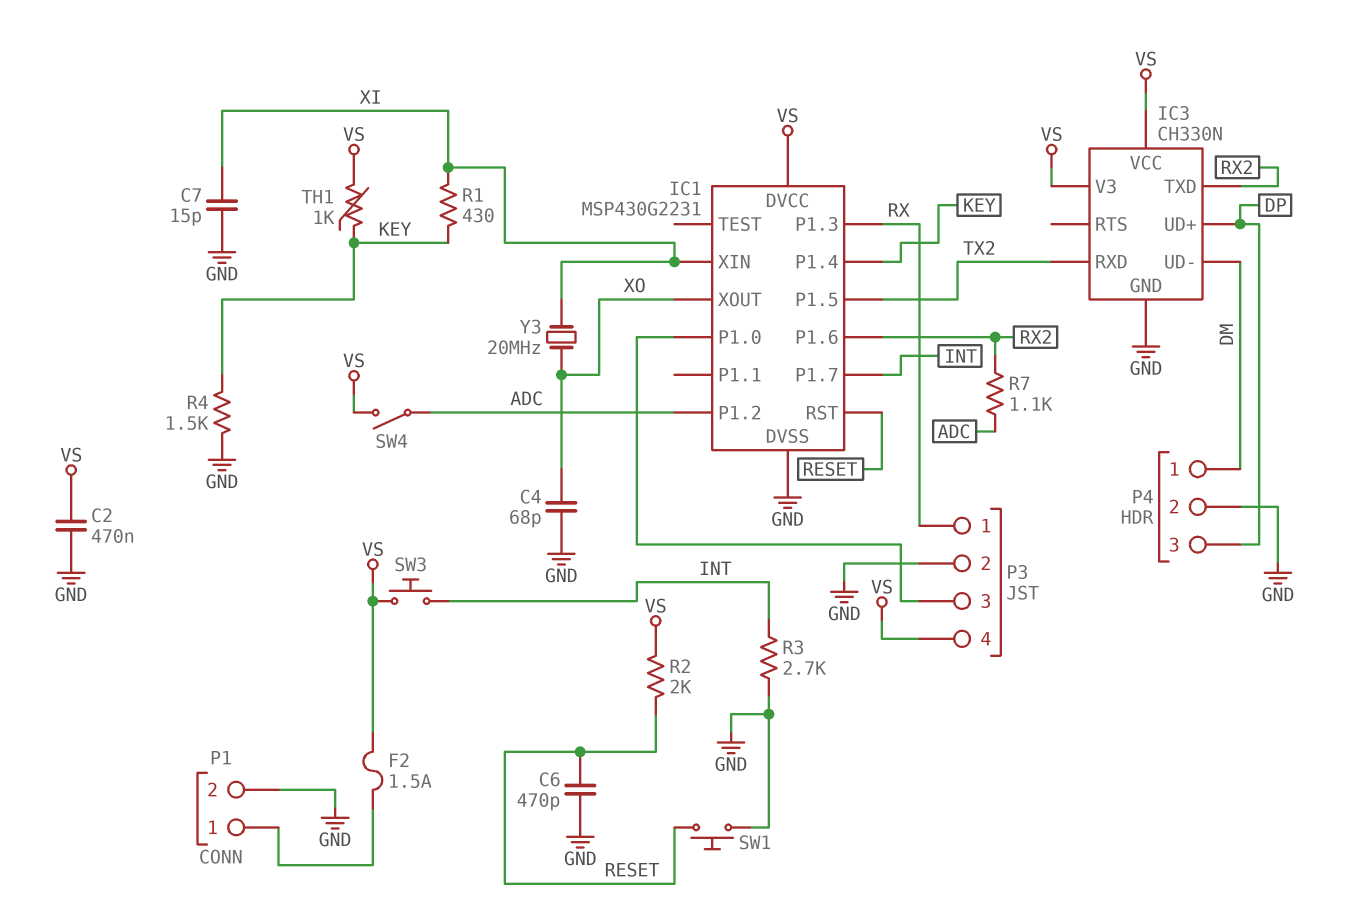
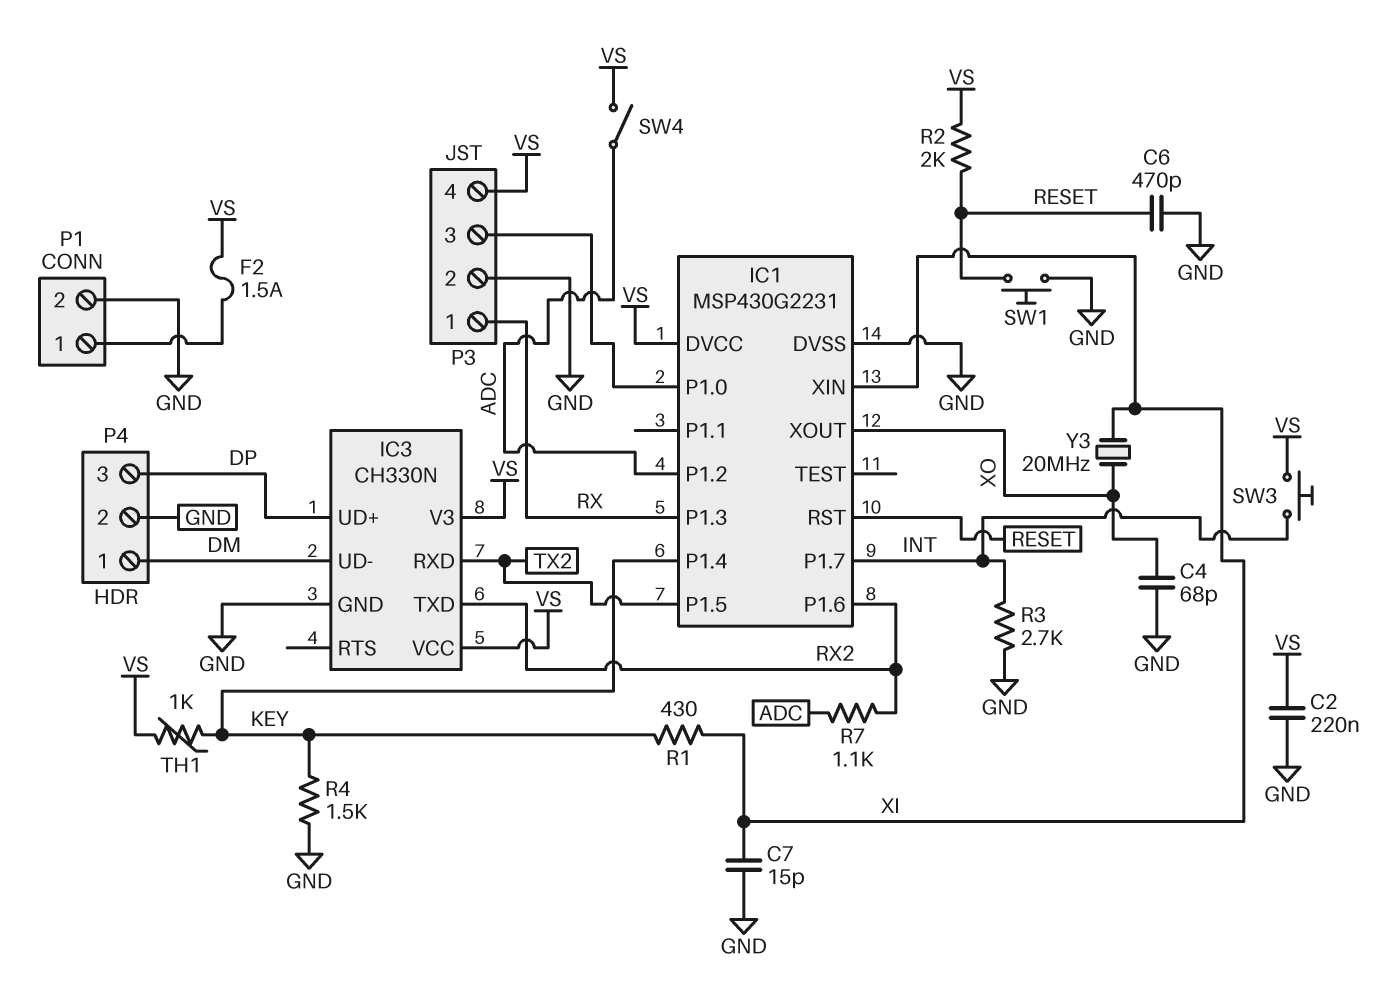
C2: 470nF (GND, VS) -> 220nF (GND, VS)

